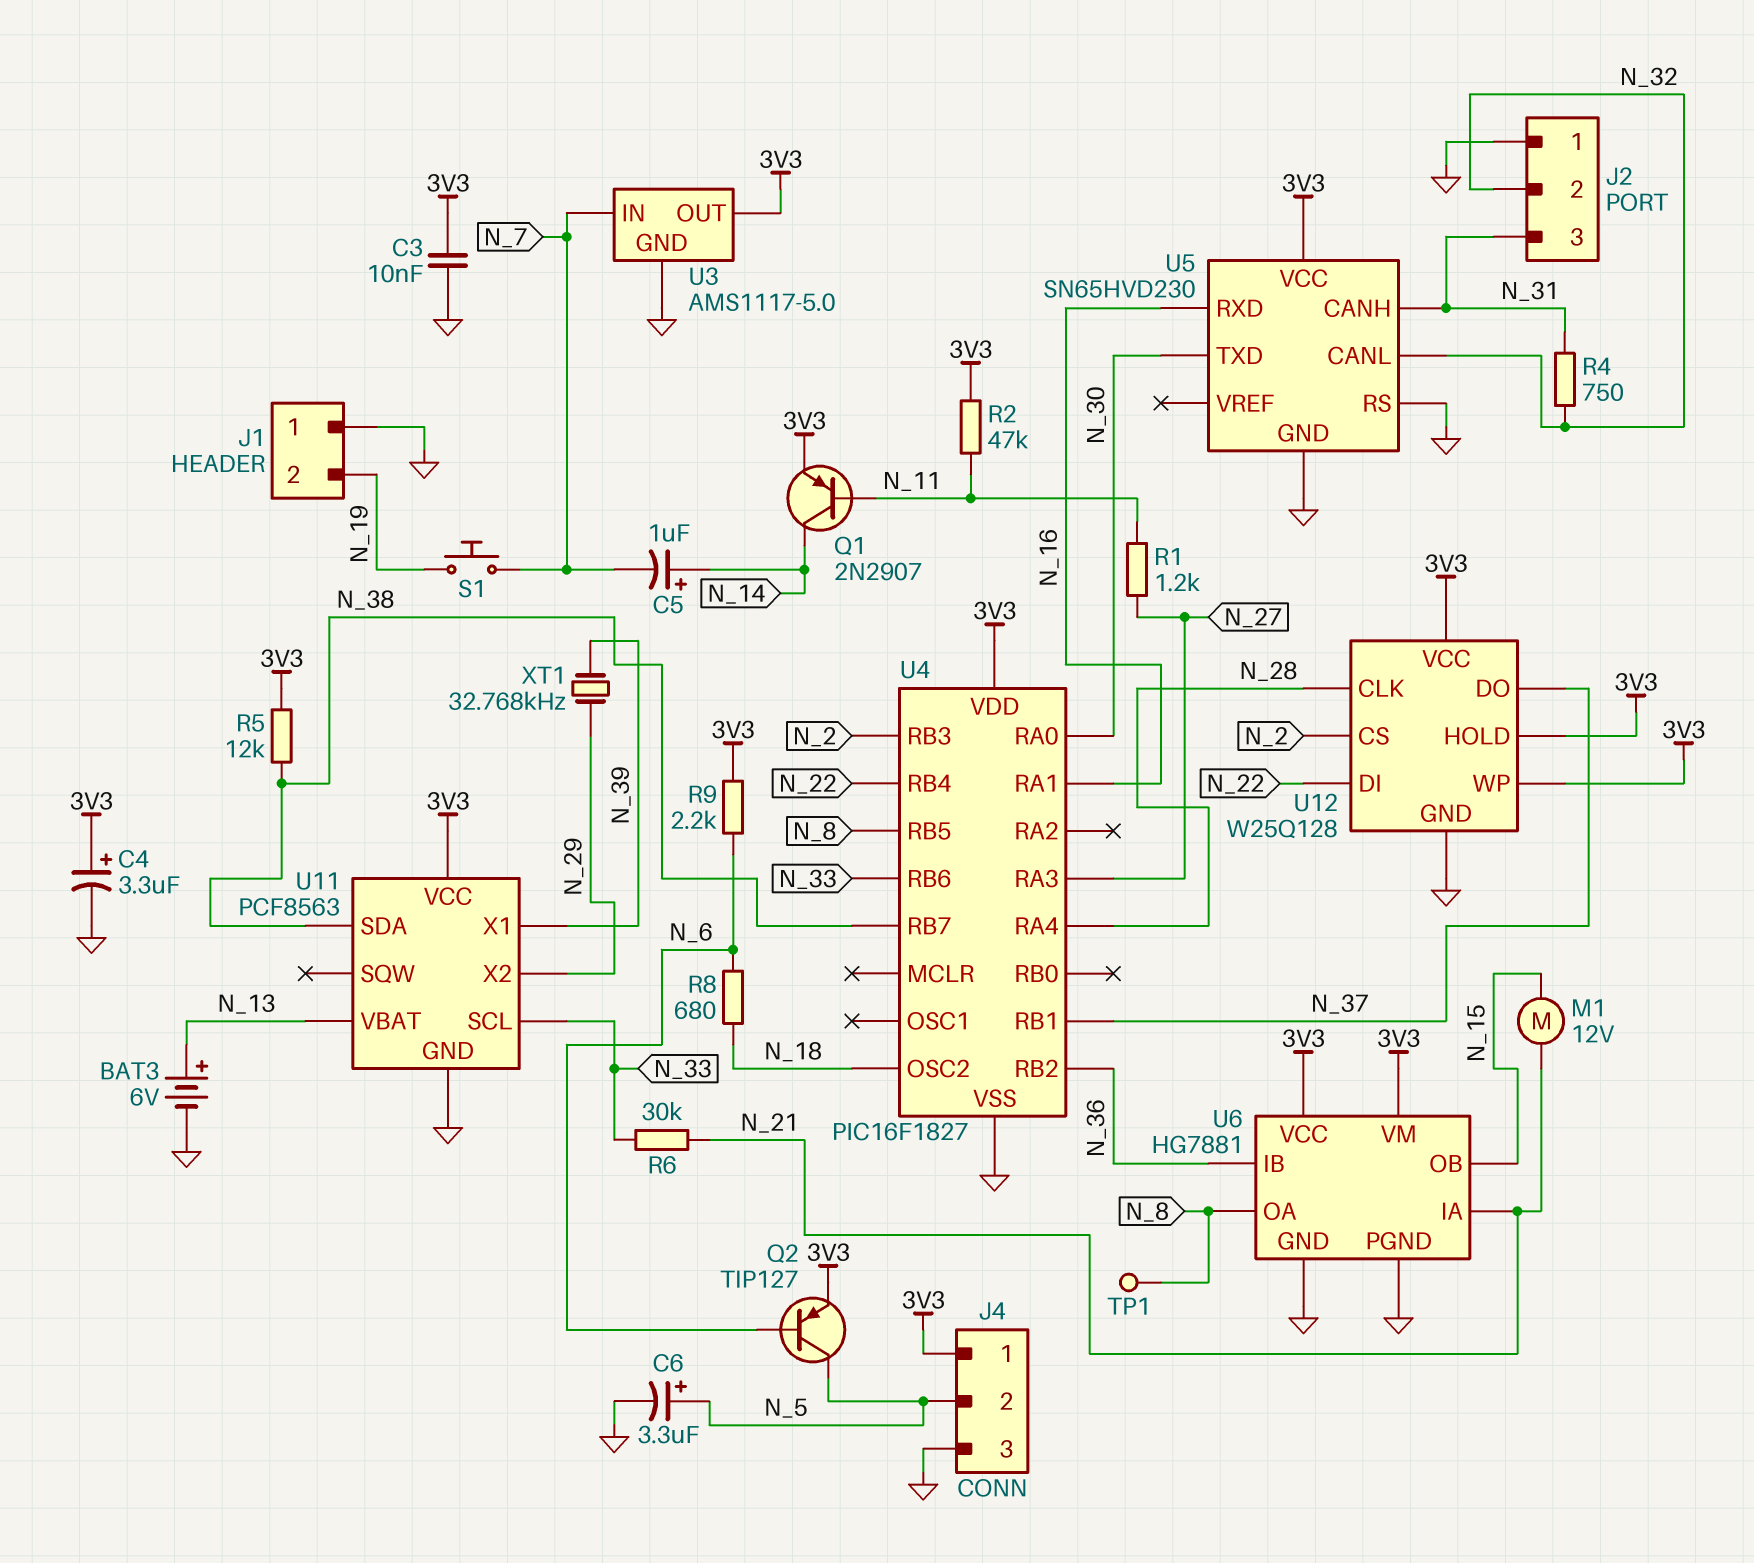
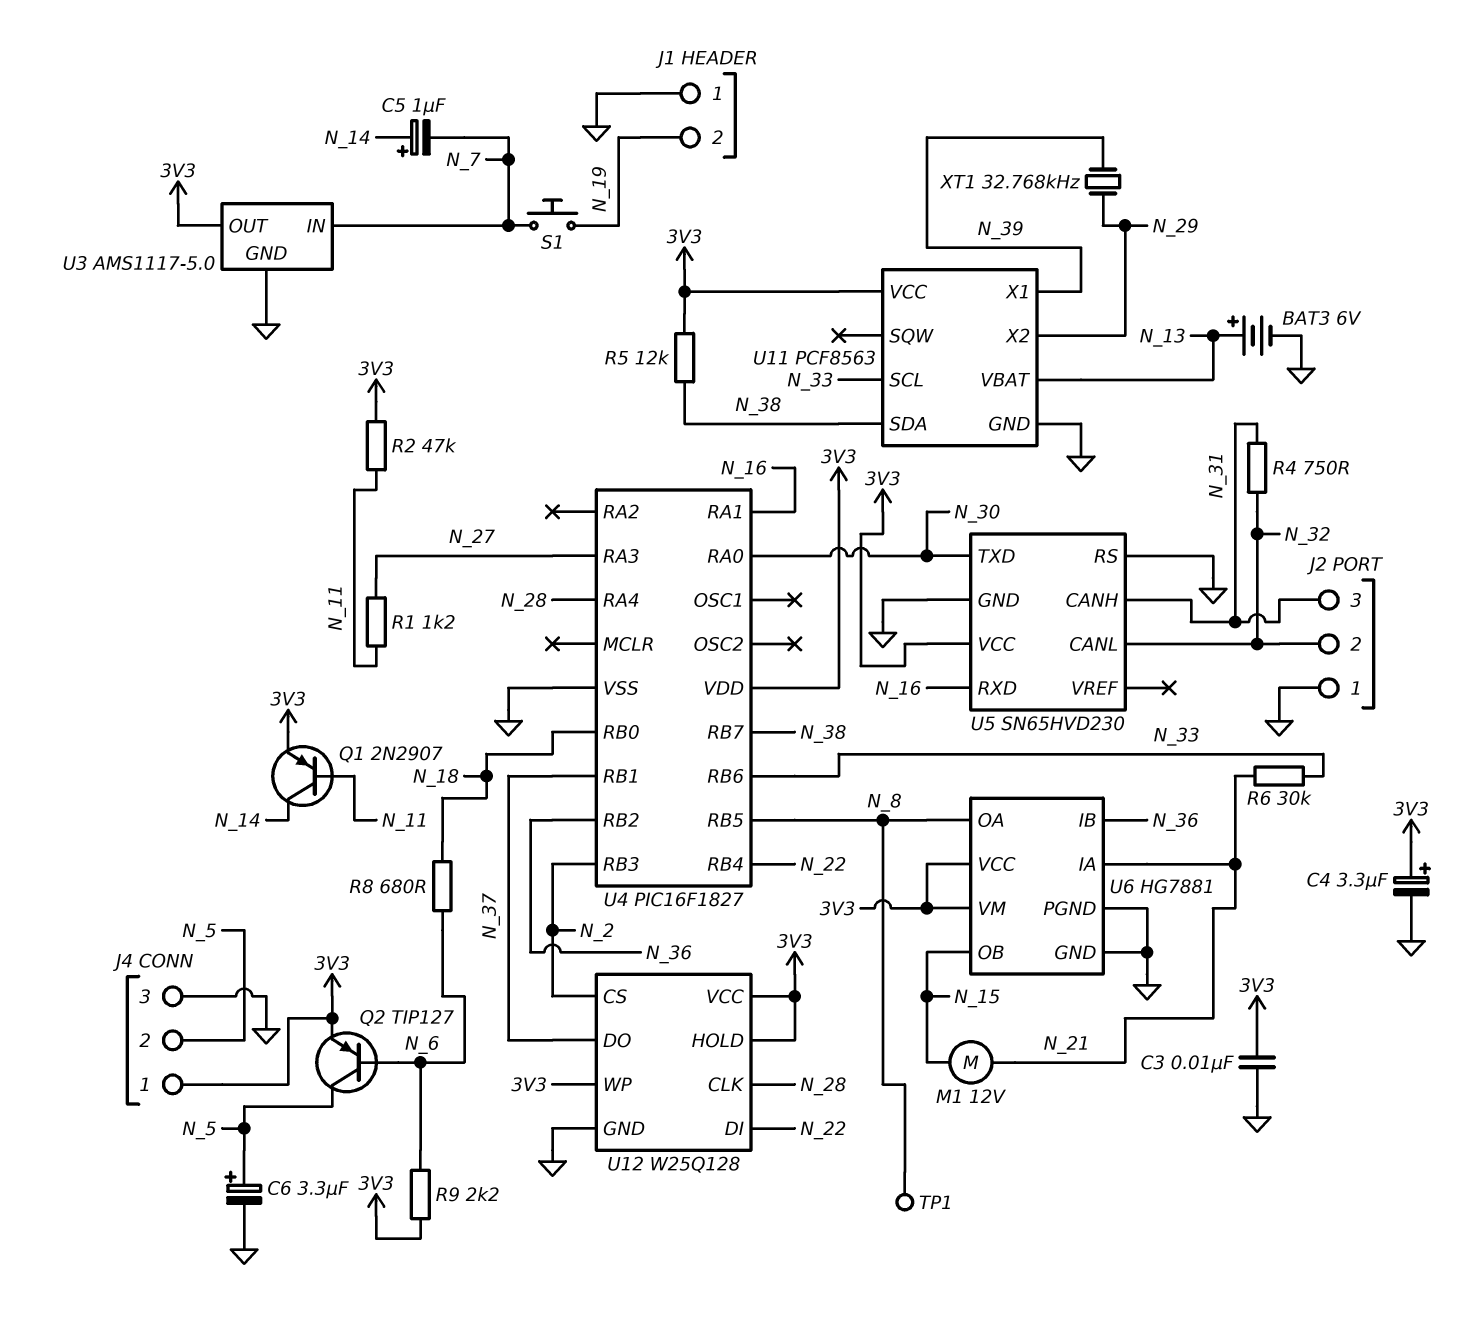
U4 pin OSC2: N_18 -> none
U4 pin RB0: none -> N_18

